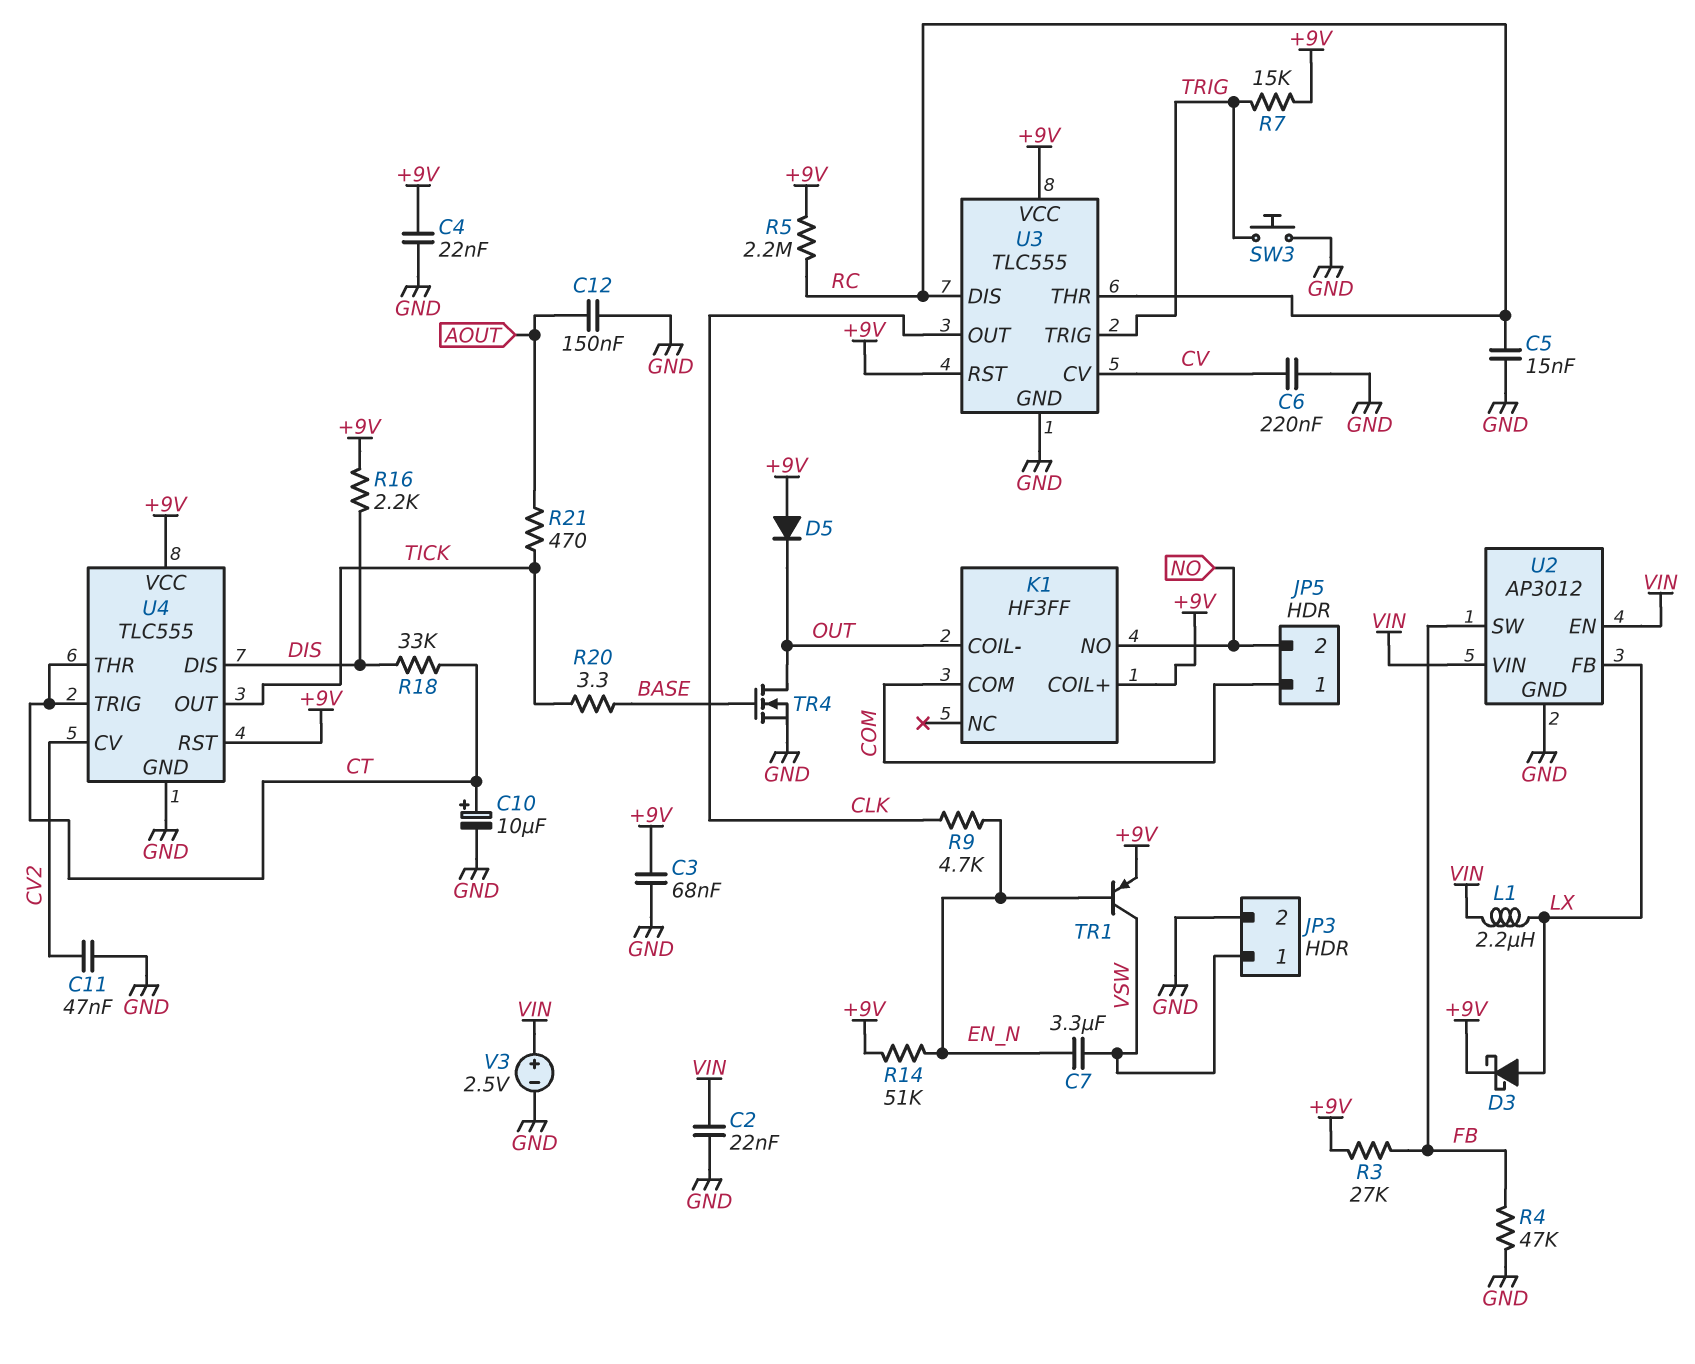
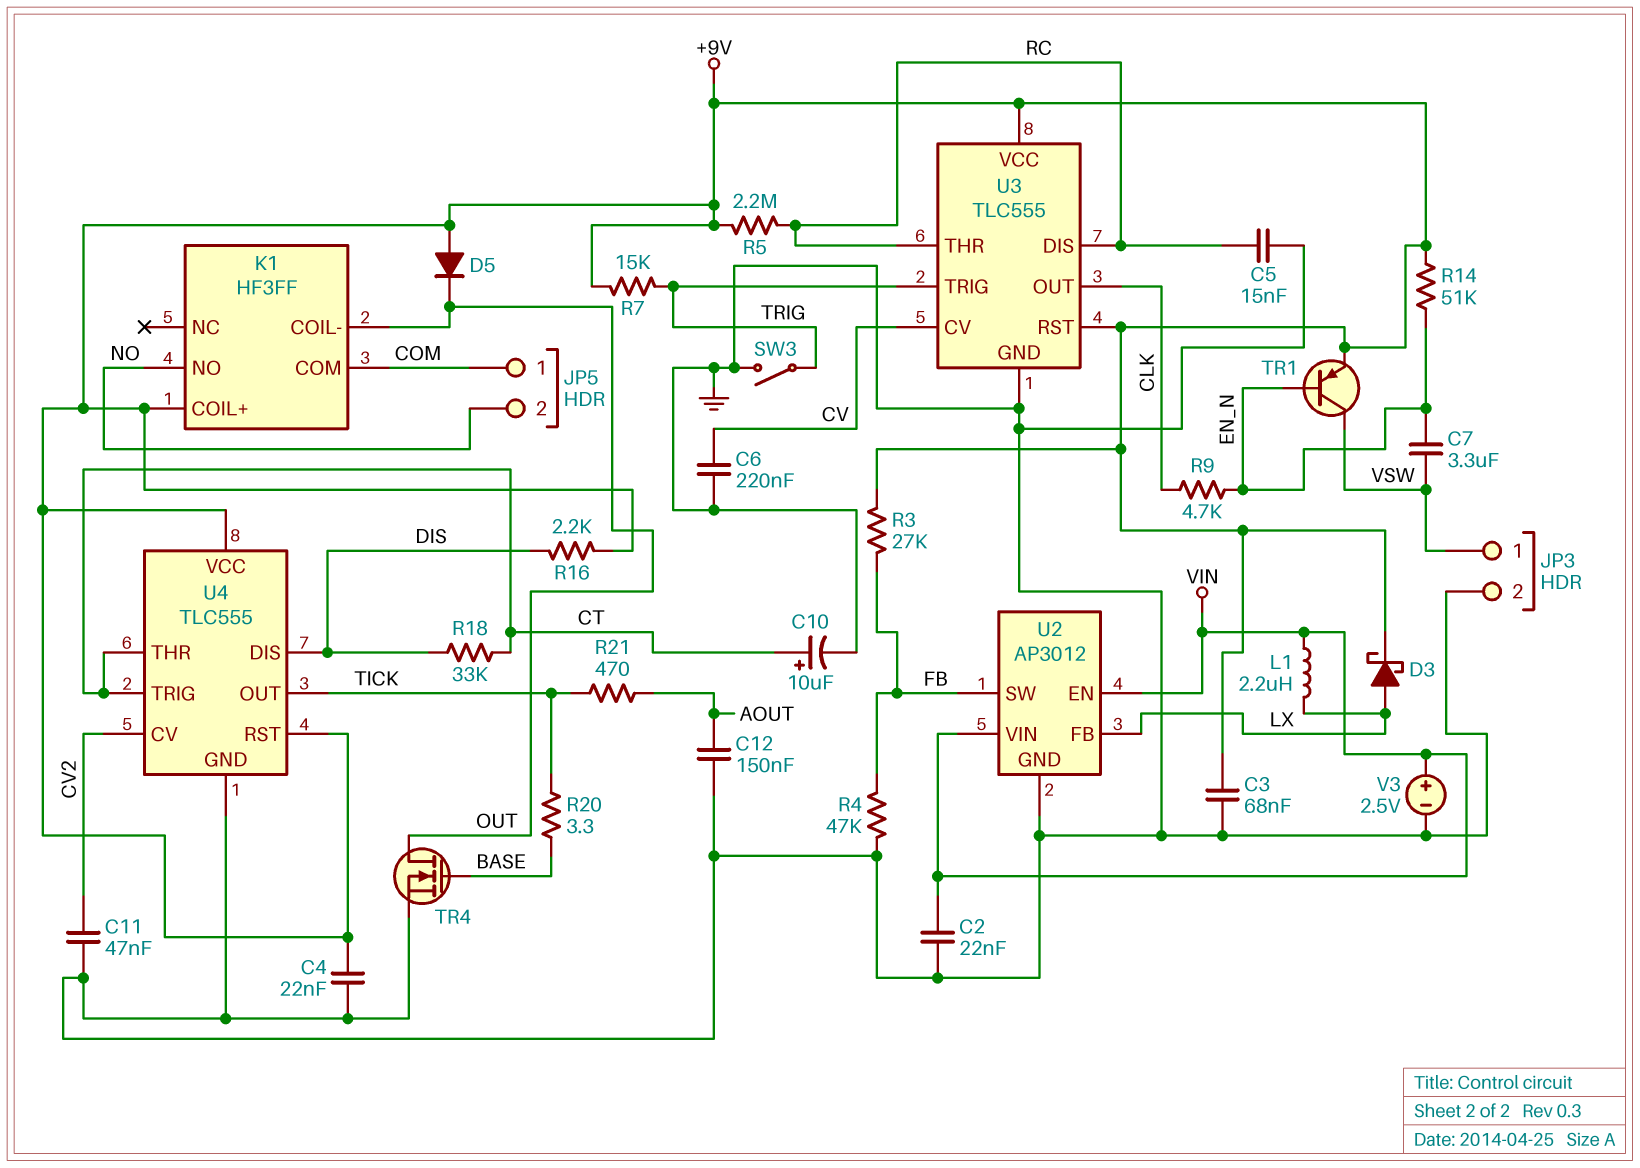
SW3: button (GND, TRIG) -> switch (GND, TRIG)

